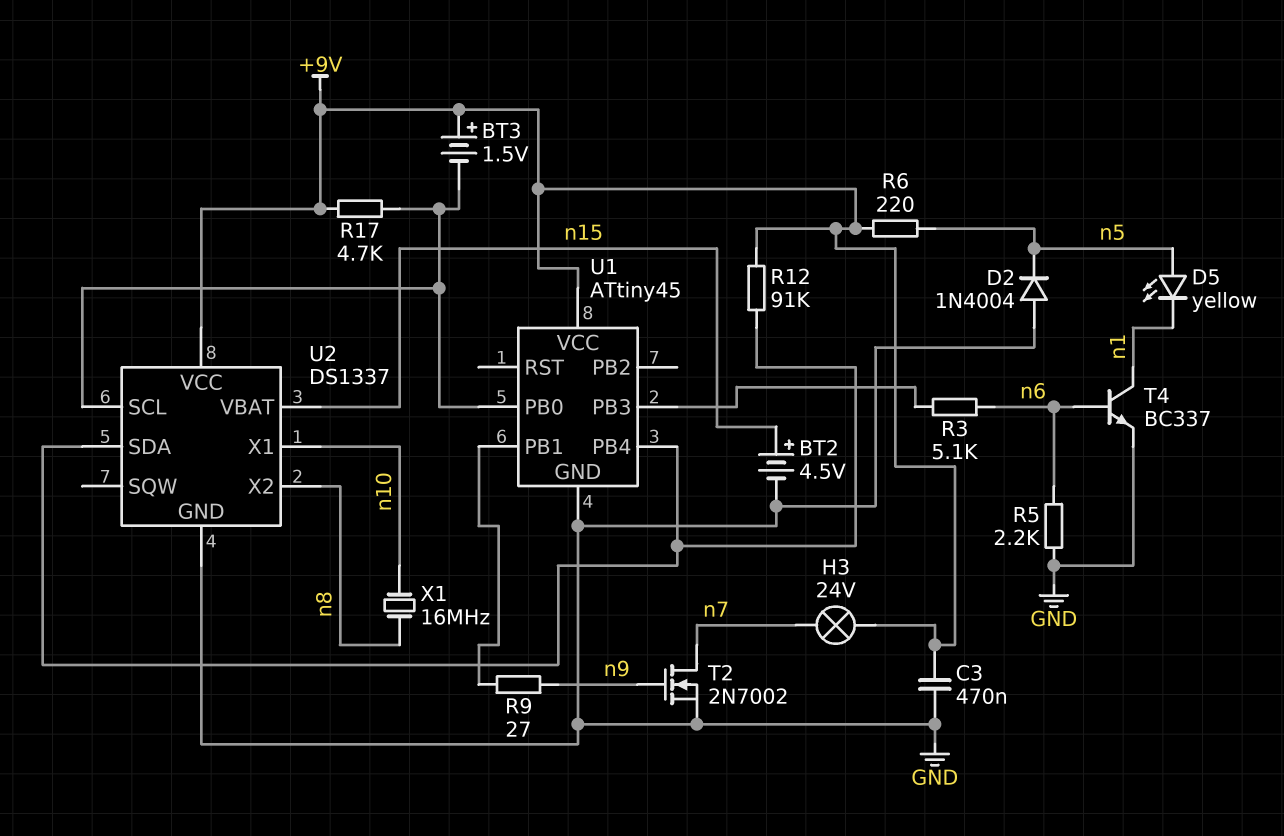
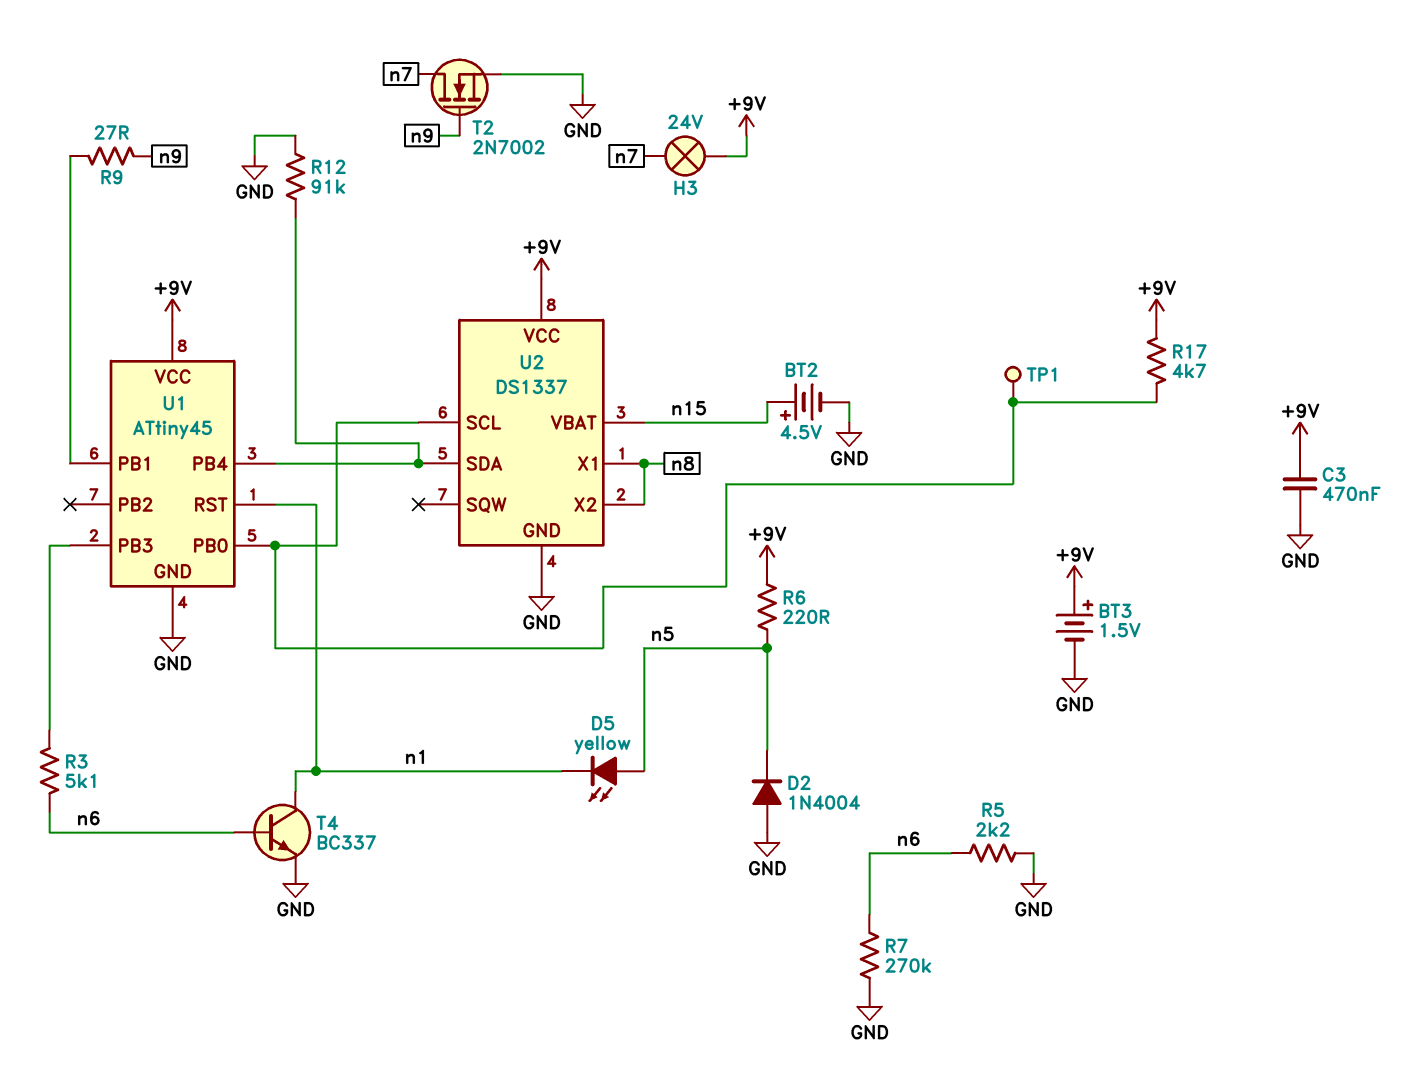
BT3: 1.5V (plus +9V, minus U1/PB0) -> 1.5V (plus +9V, minus GND)
R7: none -> 270k (GND, n6)
R12: 91k (+9V, U1/PB4) -> 91k (GND, U1/PB4)
TP1: none -> test point (U1/PB0)
U1 pin RST: none -> n1
U2 pin X1: n10 -> n8
X1: 16MHz (n8, n10) -> none

